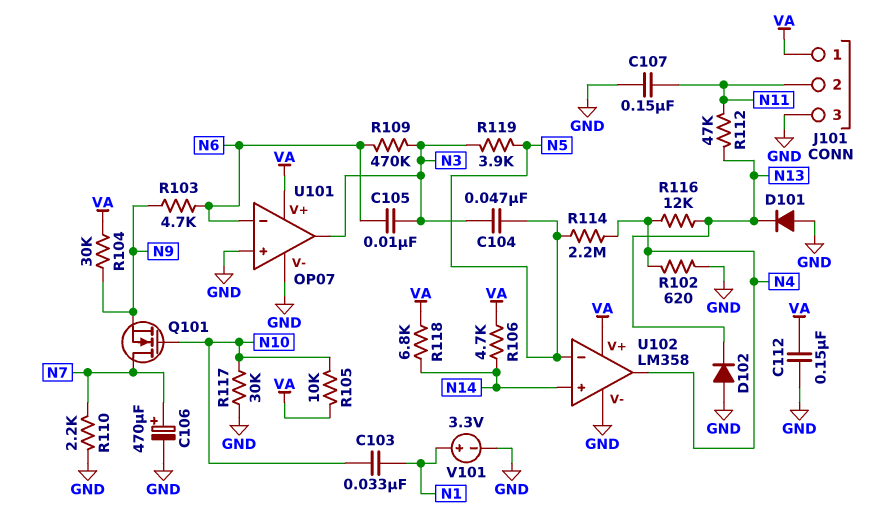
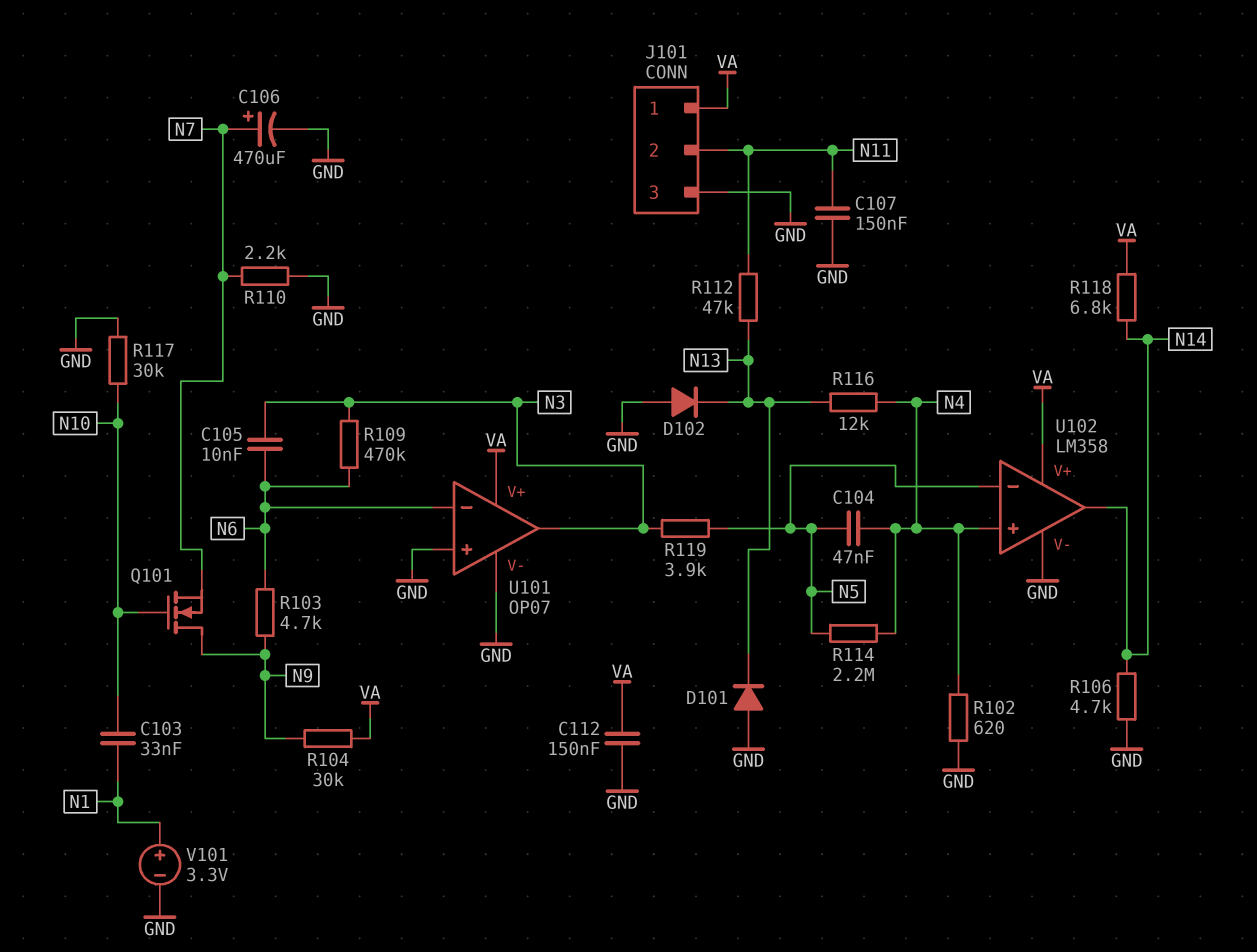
C104: 47nF (N3, N5) -> 47nF (N4, N5)
Q101: NMOS (G N10, D N7, S N9) -> NMOS (G N10, D N9, S N7)
R105: 10k (N10, VA) -> none
R106: 4.7k (N14, VA) -> 4.7k (GND, N14)
U102 pin in+: N14 -> N4
U102 pin out: N4 -> N14

